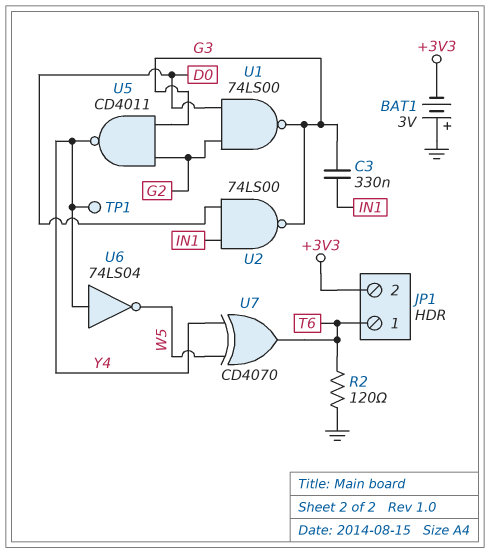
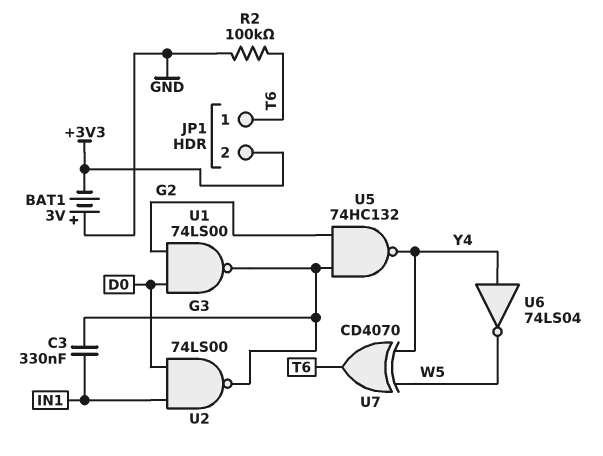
R2: 120 (GND, T6) -> 100k (GND, T6)
TP1: test point (Y4) -> none
U5: NAND CD4011 (in G2, in G3, out Y4) -> NAND 74HC132 (in G2, in G3, out Y4)

